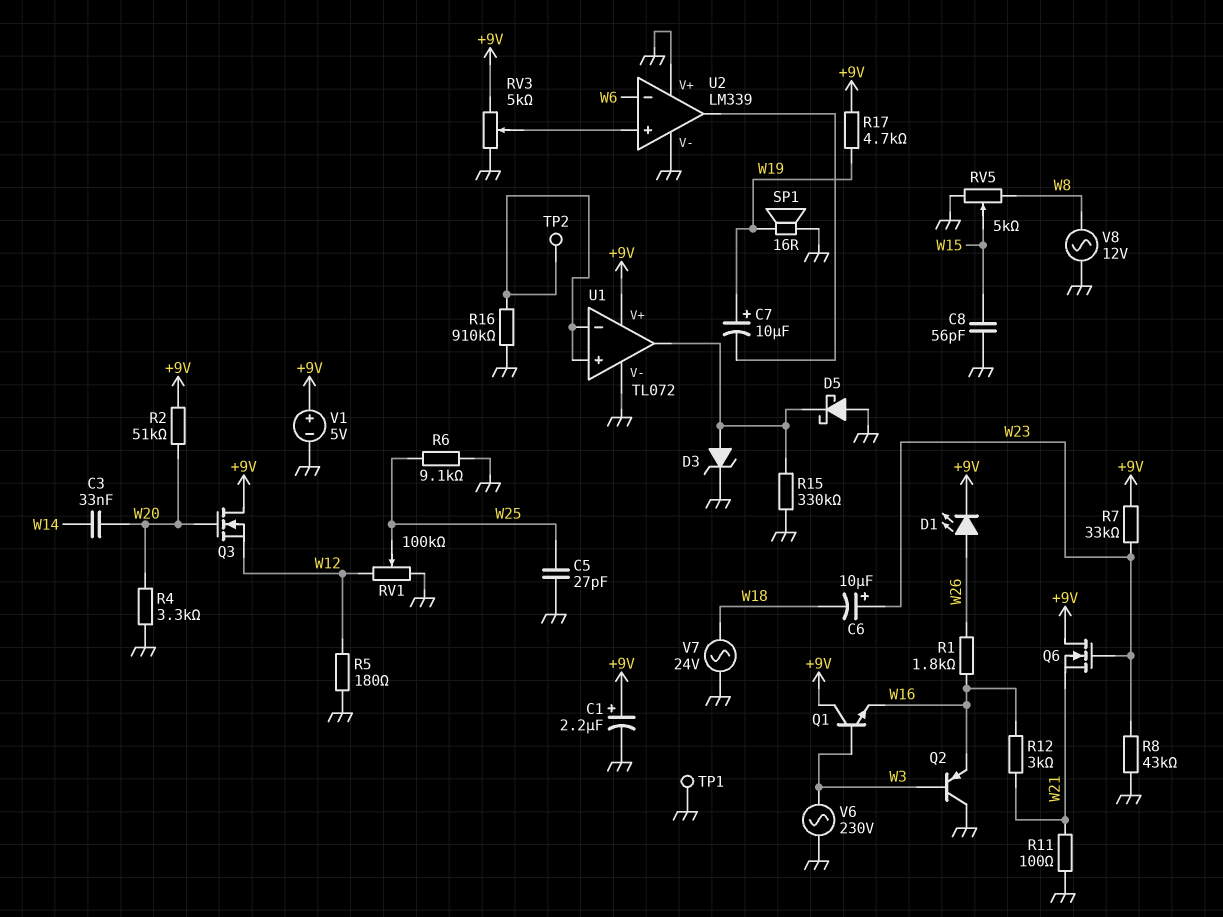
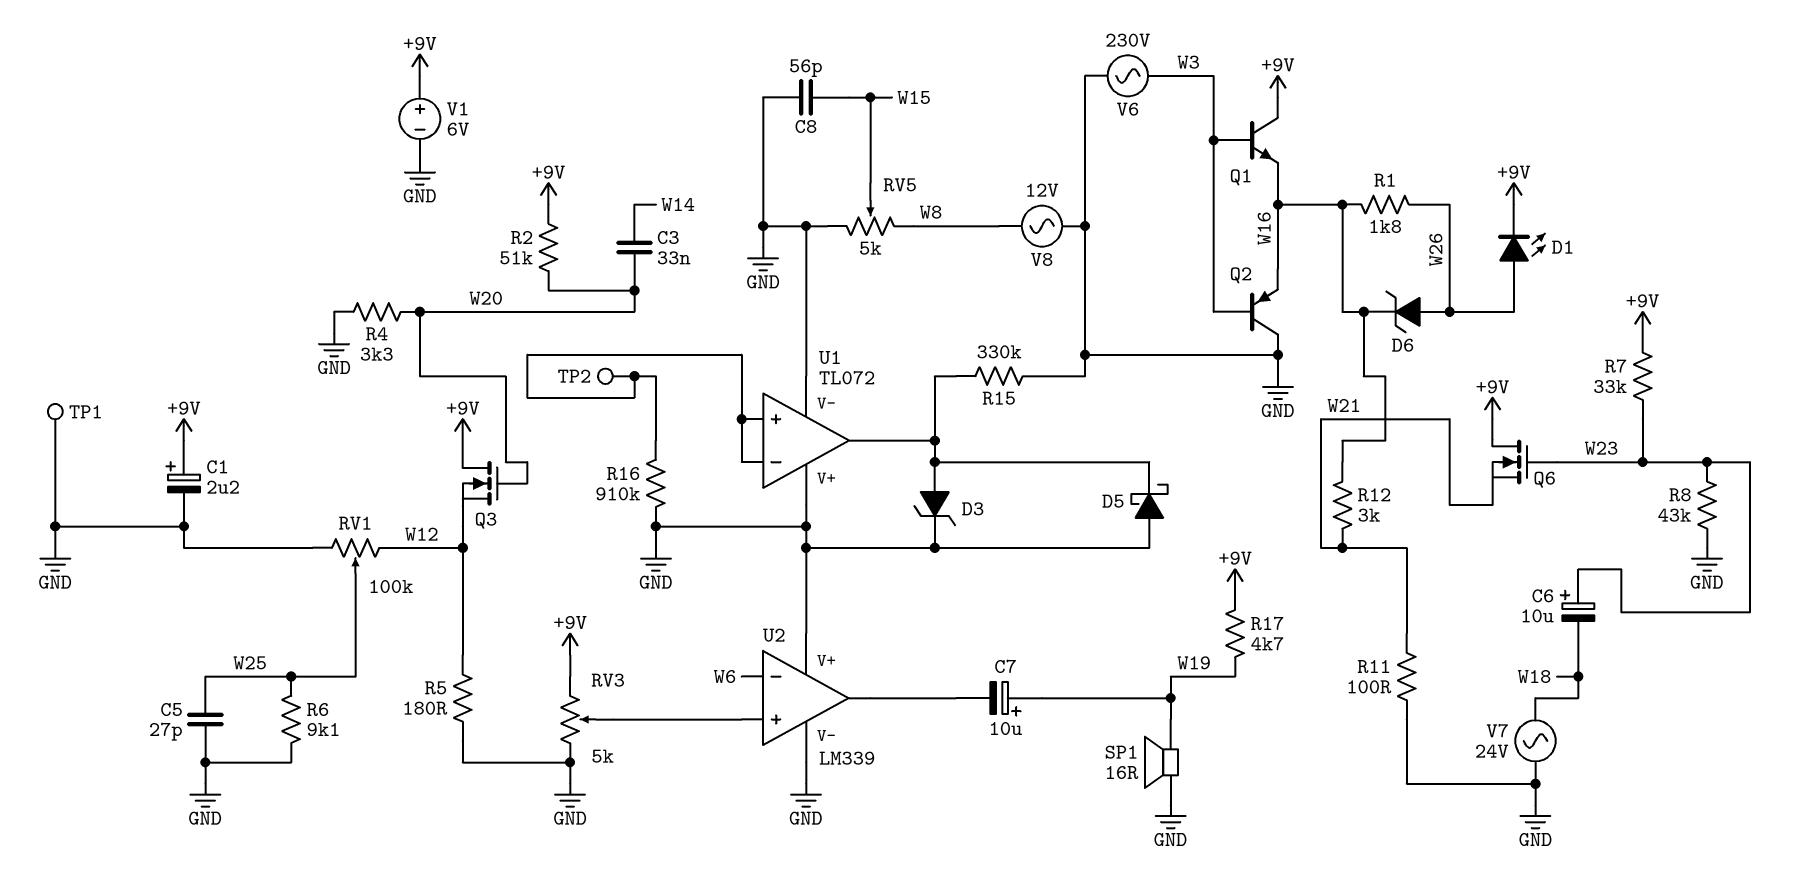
D6: none -> zener (A W26, K W16)
U1 pin V+: +9V -> GND
V1: 5V (plus +9V, minus GND) -> 6V (plus +9V, minus GND)

